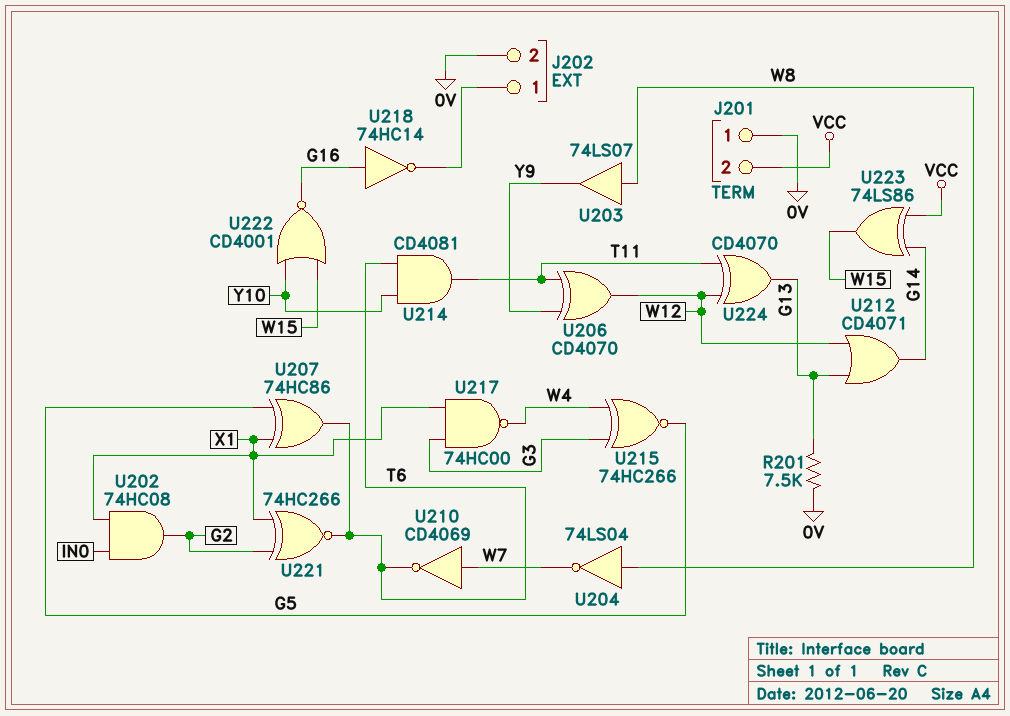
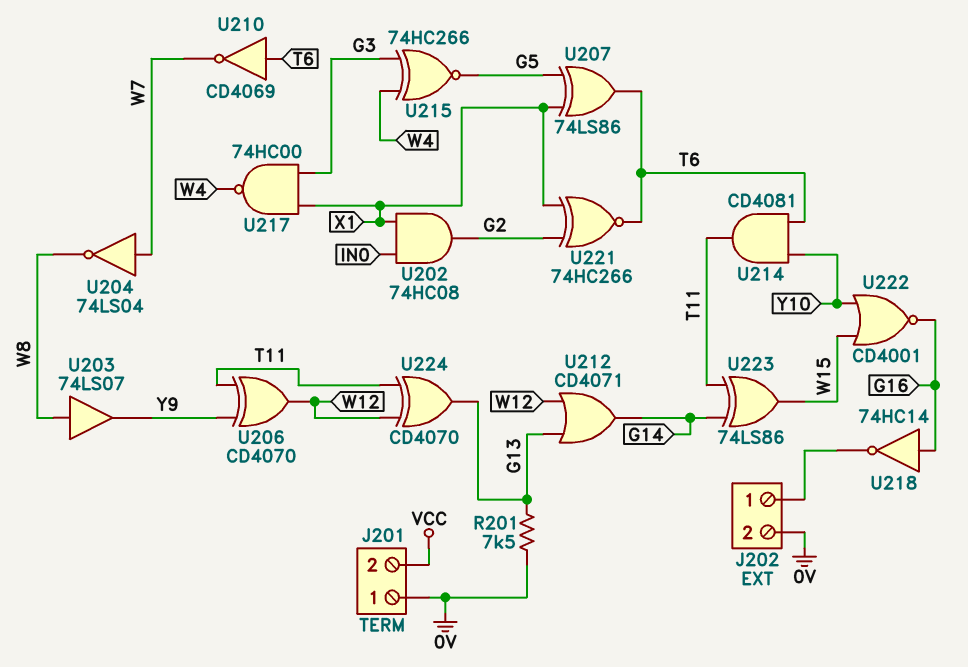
U204: NOT 74LS04 (in W8, out W7) -> NOT 74LS04 (in W7, out W8)
U207: XOR 74HC86 (in G5, in X1, out T6) -> XOR 74LS86 (in G5, in X1, out T6)
U210: NOT CD4069 (in W7, out T6) -> NOT CD4069 (in T6, out W7)
U223: XOR 74LS86 (in G14, in VCC, out W15) -> XOR 74LS86 (in G14, in T11, out W15)

